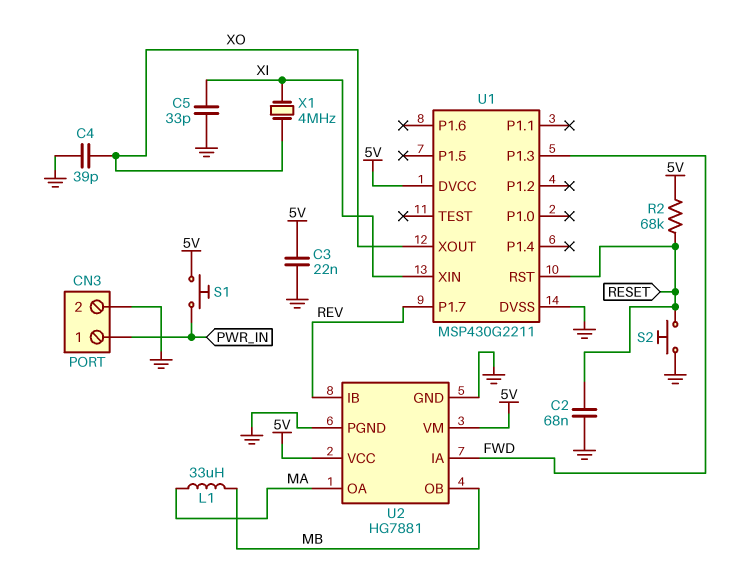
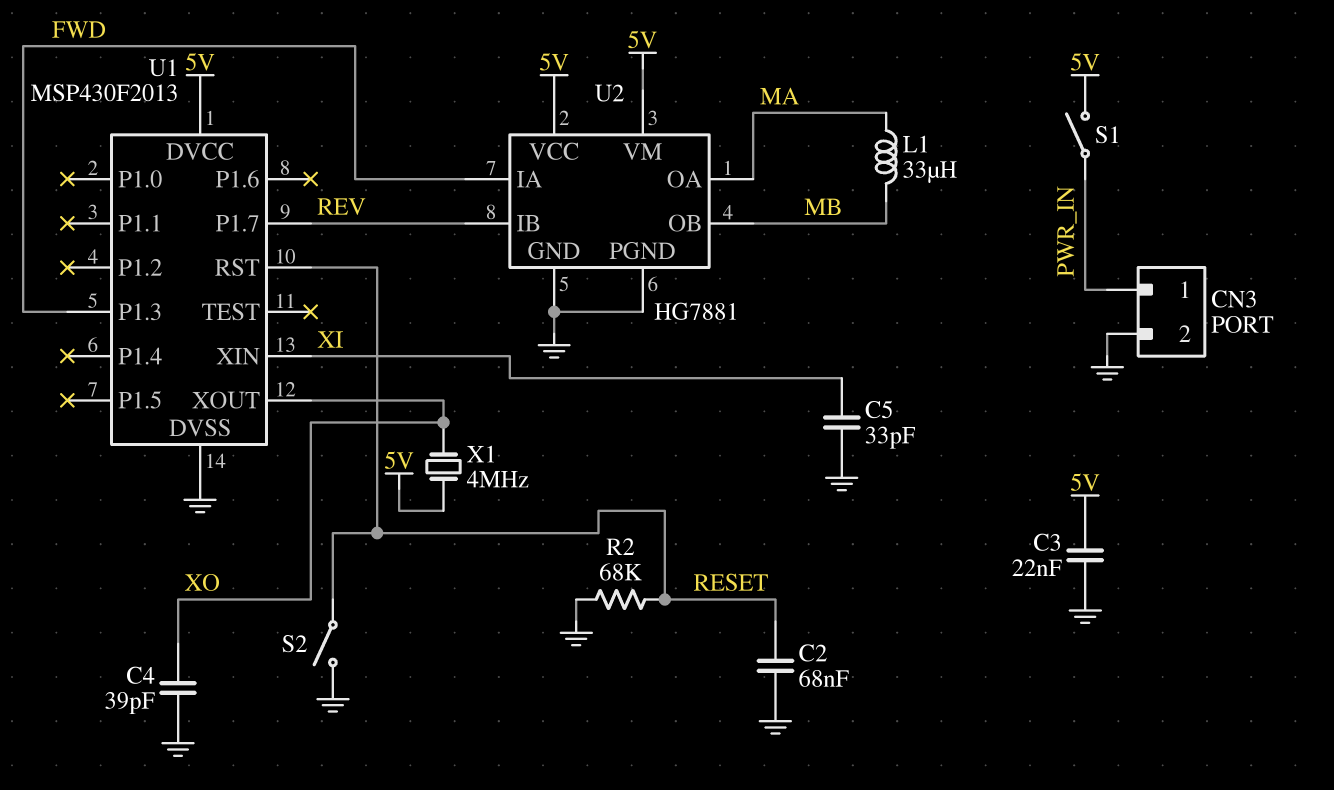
R2: 68k (5V, RESET) -> 68k (GND, RESET)
S1: button (5V, PWR_IN) -> switch (5V, PWR_IN)
S2: button (GND, RESET) -> switch (GND, RESET)
U1: MSP430G2211 -> MSP430F2013
X1: 4MHz (XI, XO) -> 4MHz (5V, XO)

